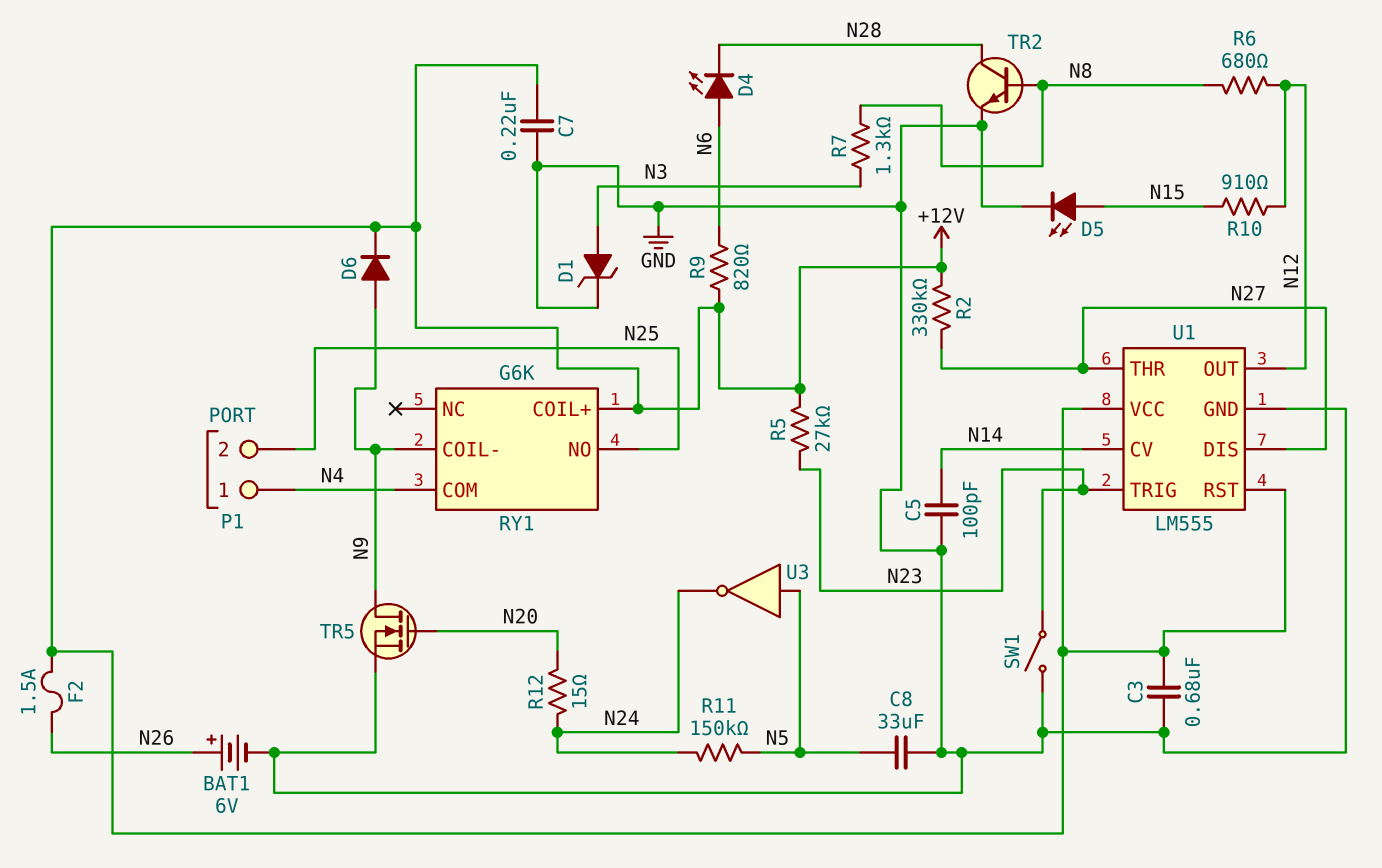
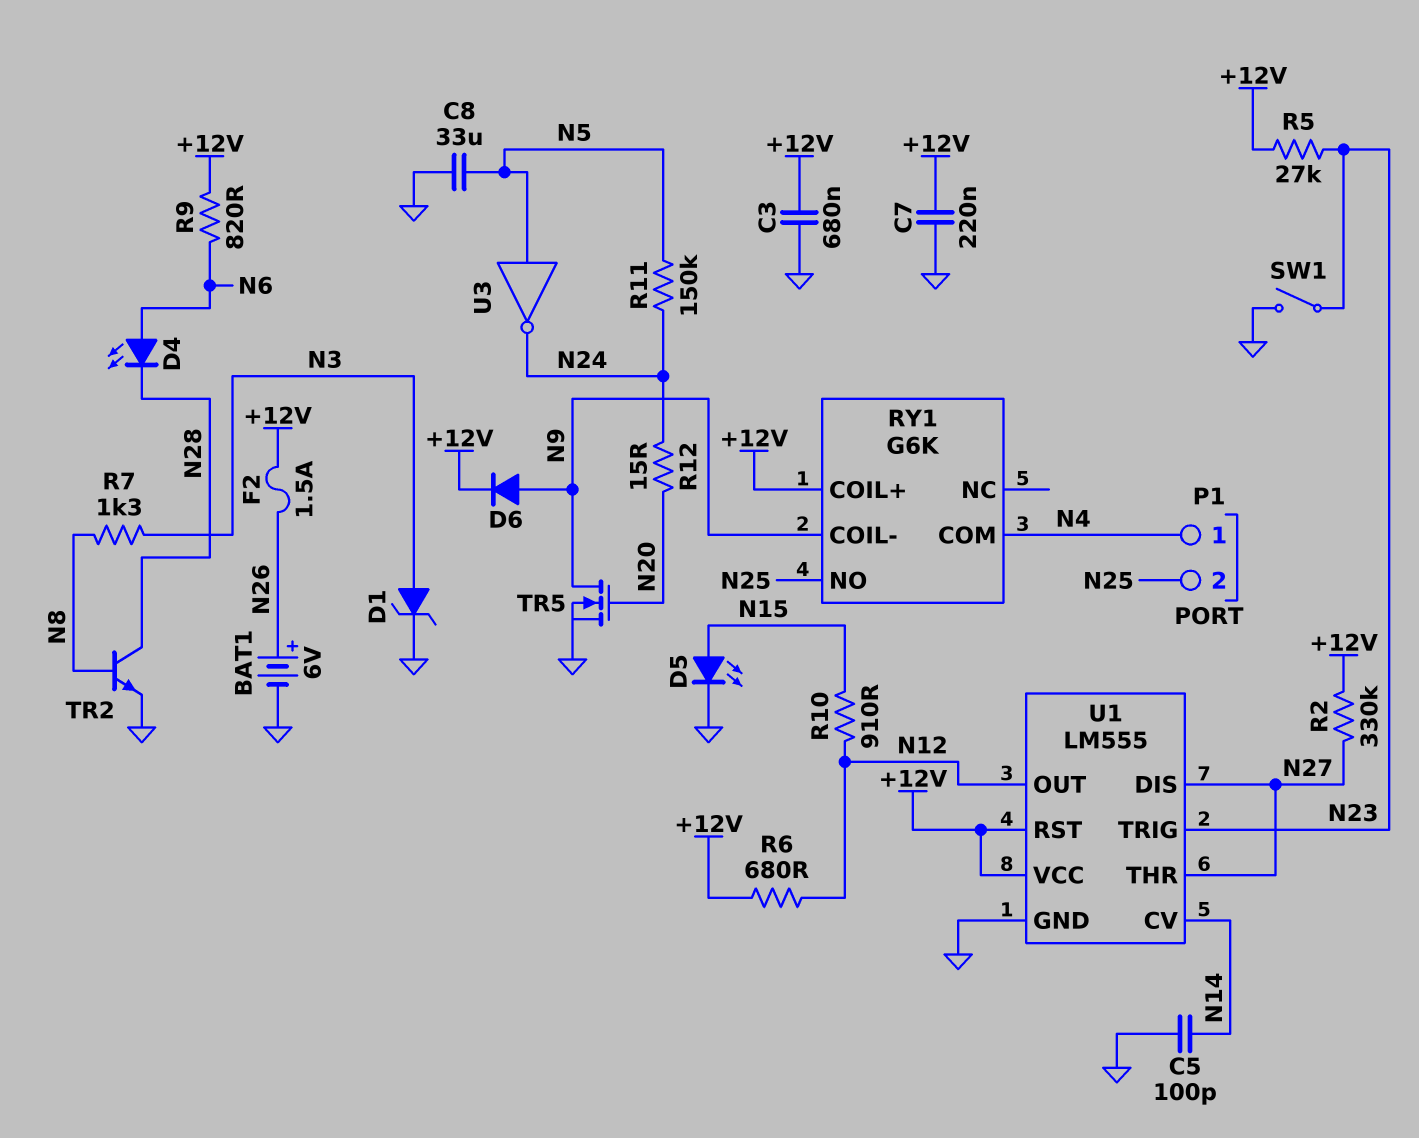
R6: 680 (N8, N12) -> 680 (+12V, N12)

